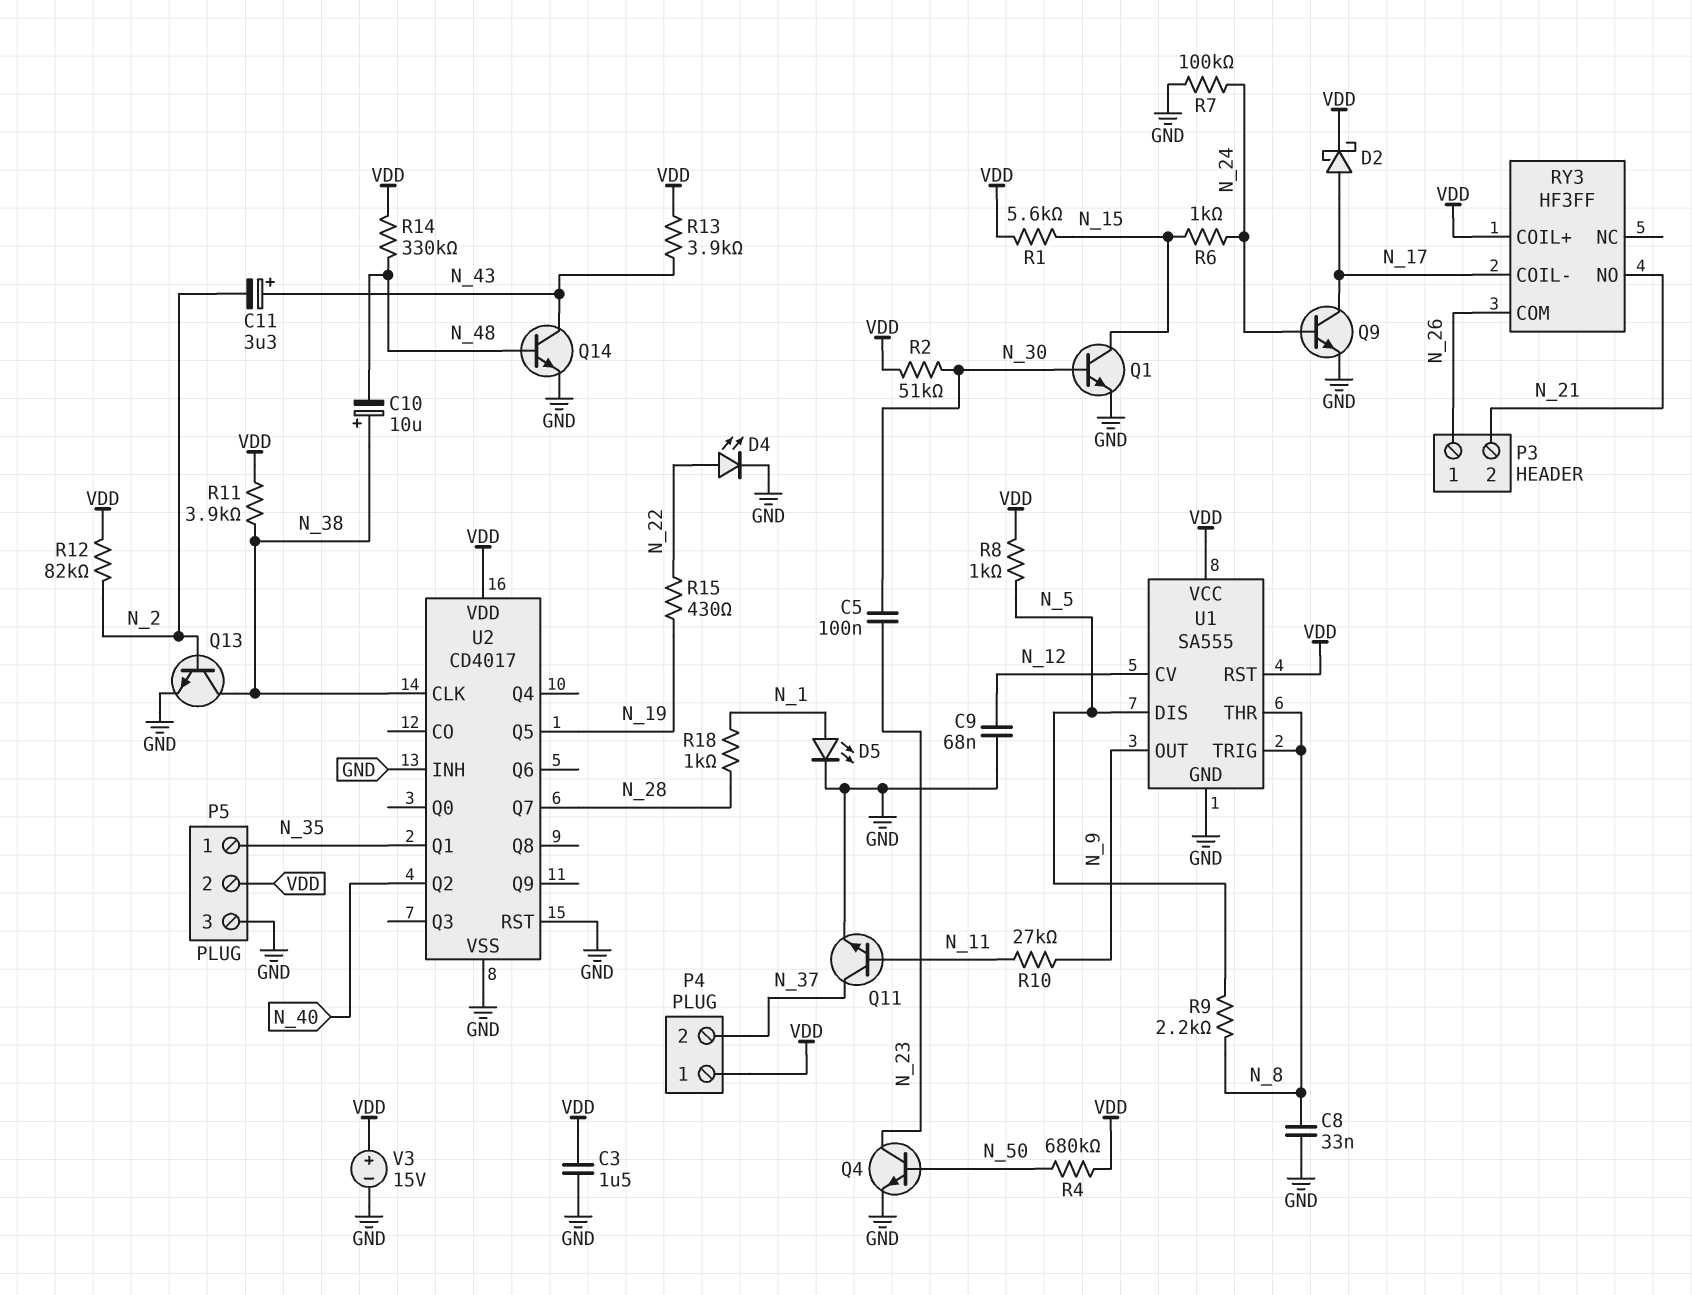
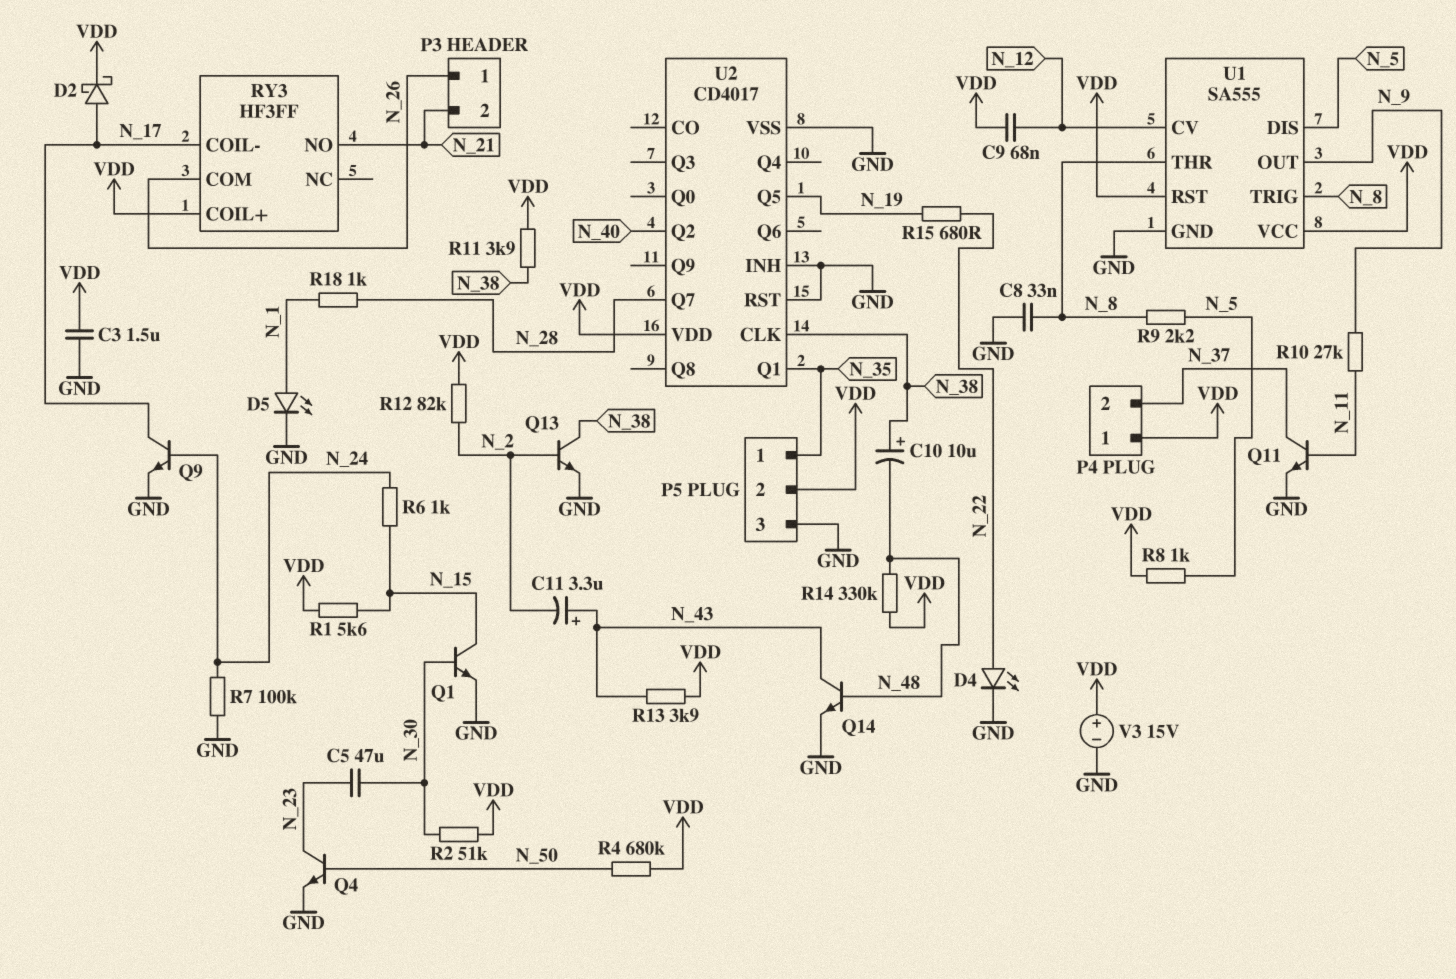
C5: 100nF (N_23, N_30) -> 47uF (N_23, N_30)
C9: 68nF (GND, N_12) -> 68nF (N_12, VDD)
R15: 430 (N_19, N_22) -> 680 (N_19, N_22)

